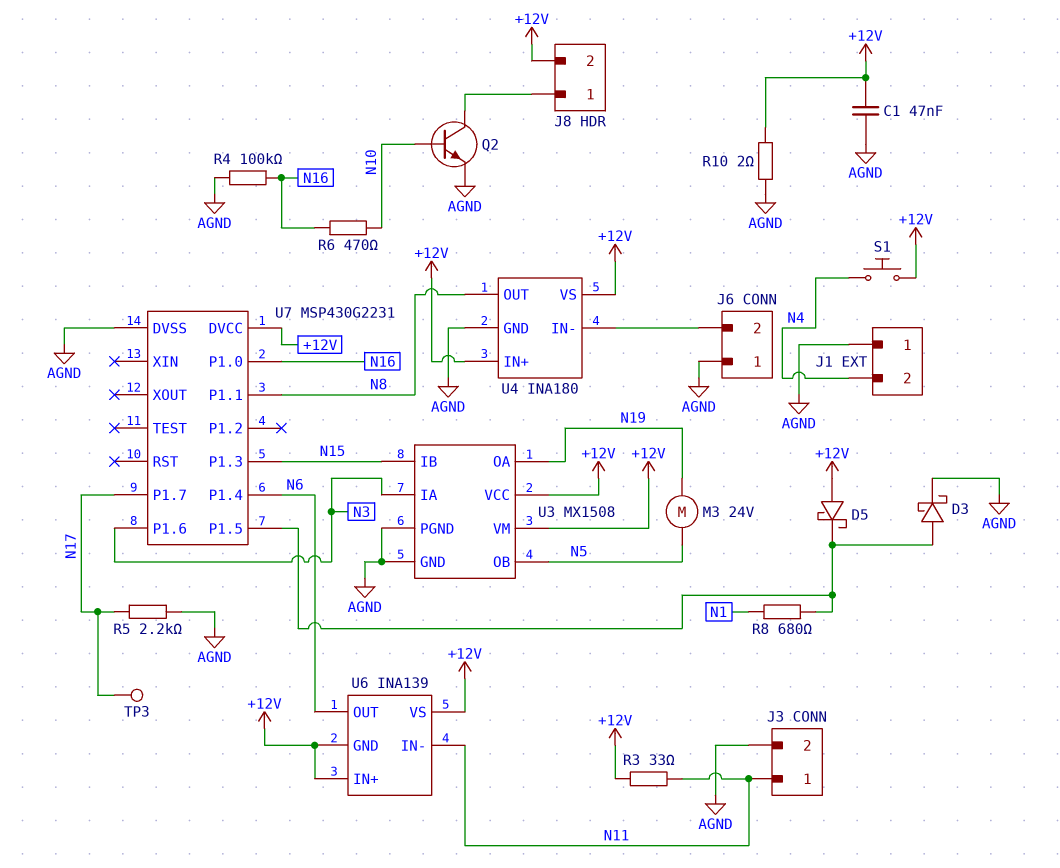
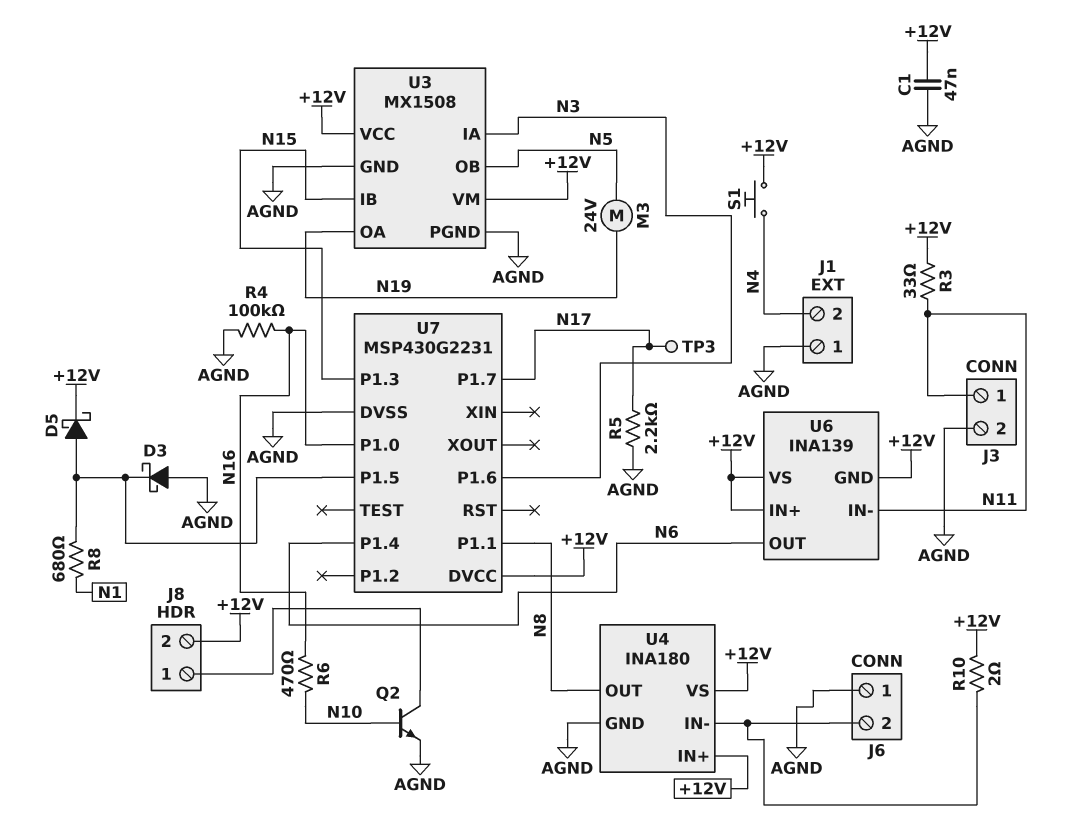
D3: schottky (A U7/P1.5, K AGND) -> schottky (A AGND, K U7/P1.5)
D5: schottky (A +12V, K U7/P1.5) -> schottky (A U7/P1.5, K +12V)
R10: 2 (+12V, AGND) -> 2 (+12V, J6/2)

